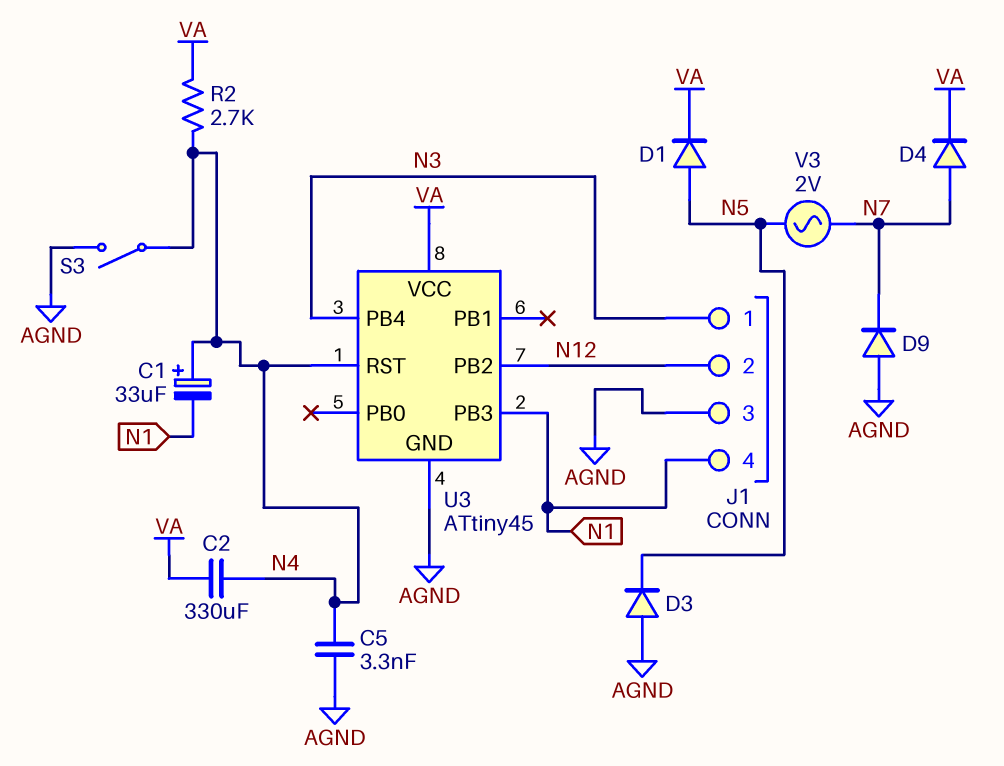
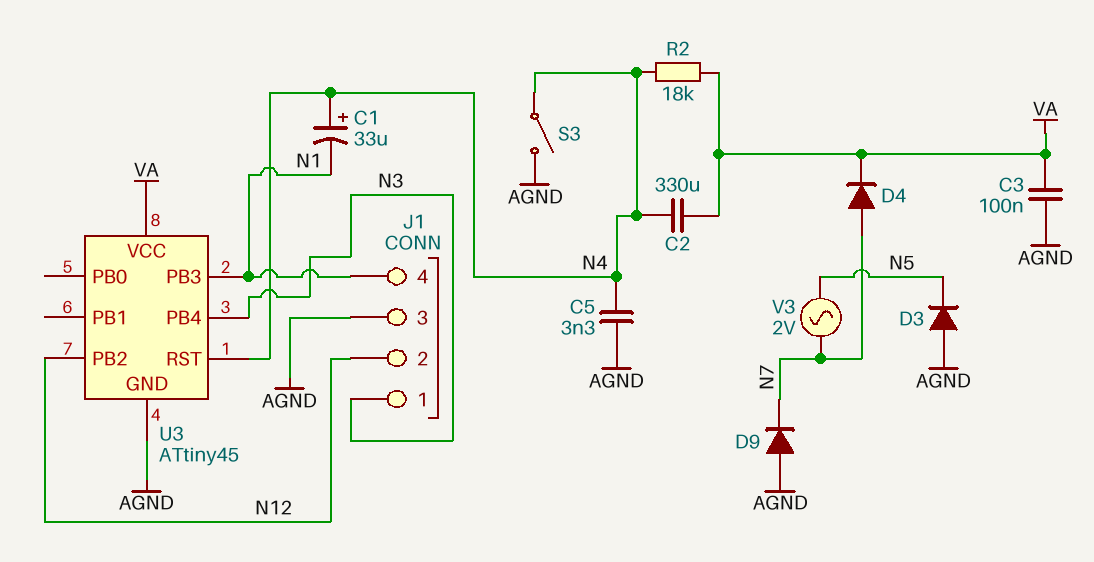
C3: none -> 100nF (AGND, VA)
D1: diode (A N5, K VA) -> none
R2: 2.7k (N4, VA) -> 18k (N4, VA)

